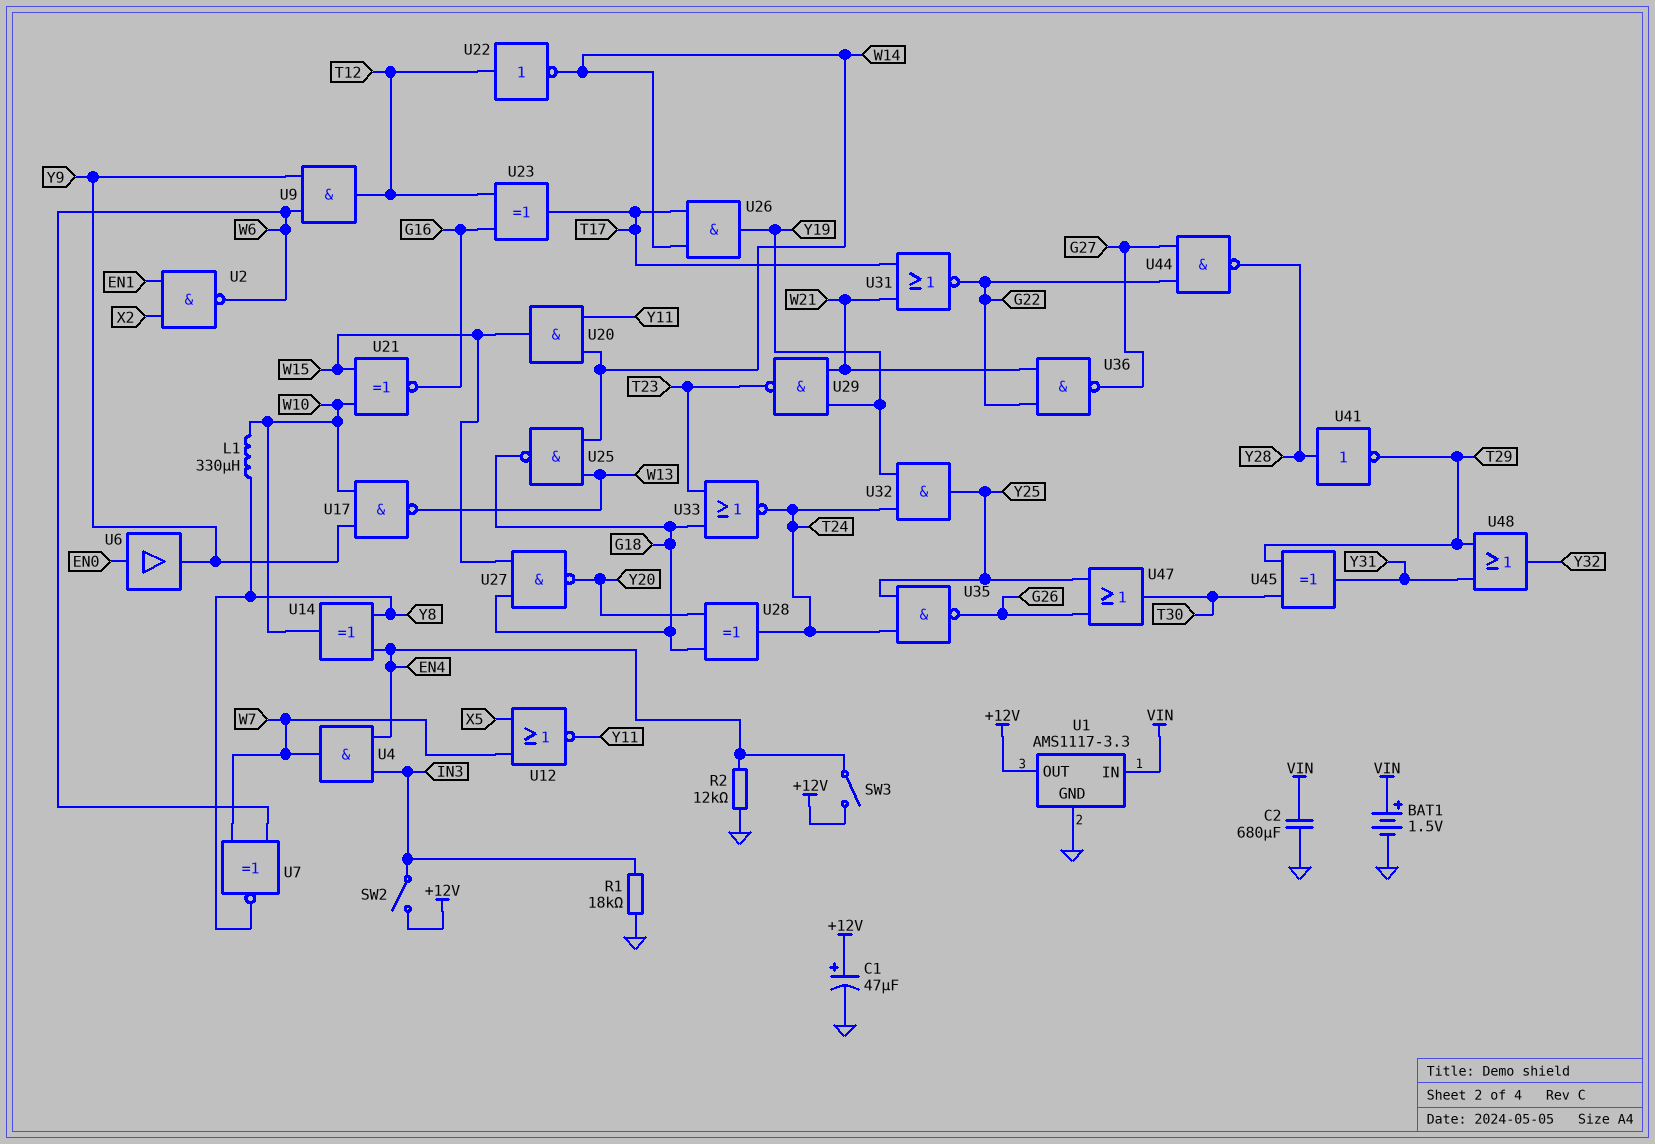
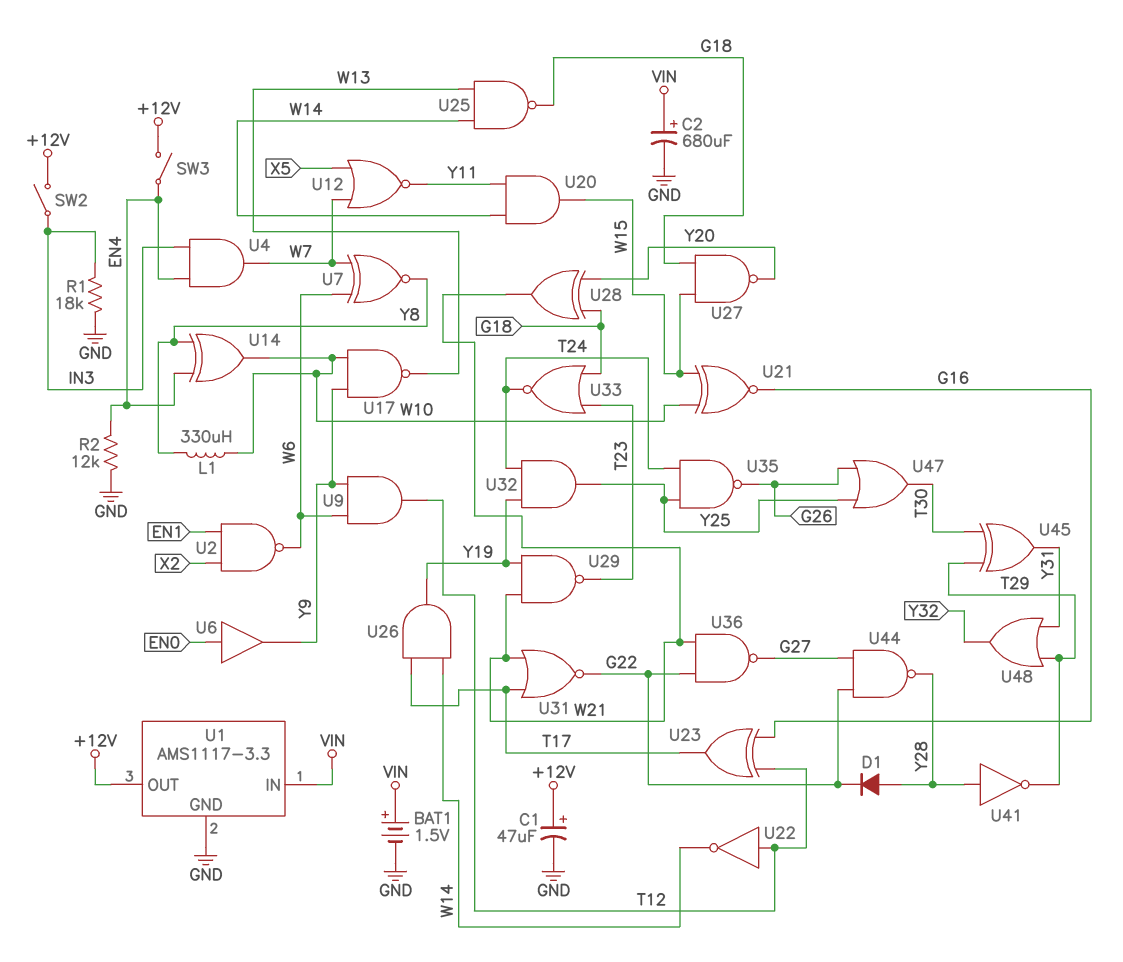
C2: 680uF (GND, VIN) -> 680uF (plus VIN, minus GND)
D1: none -> diode (A Y28, K G22)
U28: XOR (in G18, in Y20, out T24) -> XOR (in G18, in Y20, out W21)

